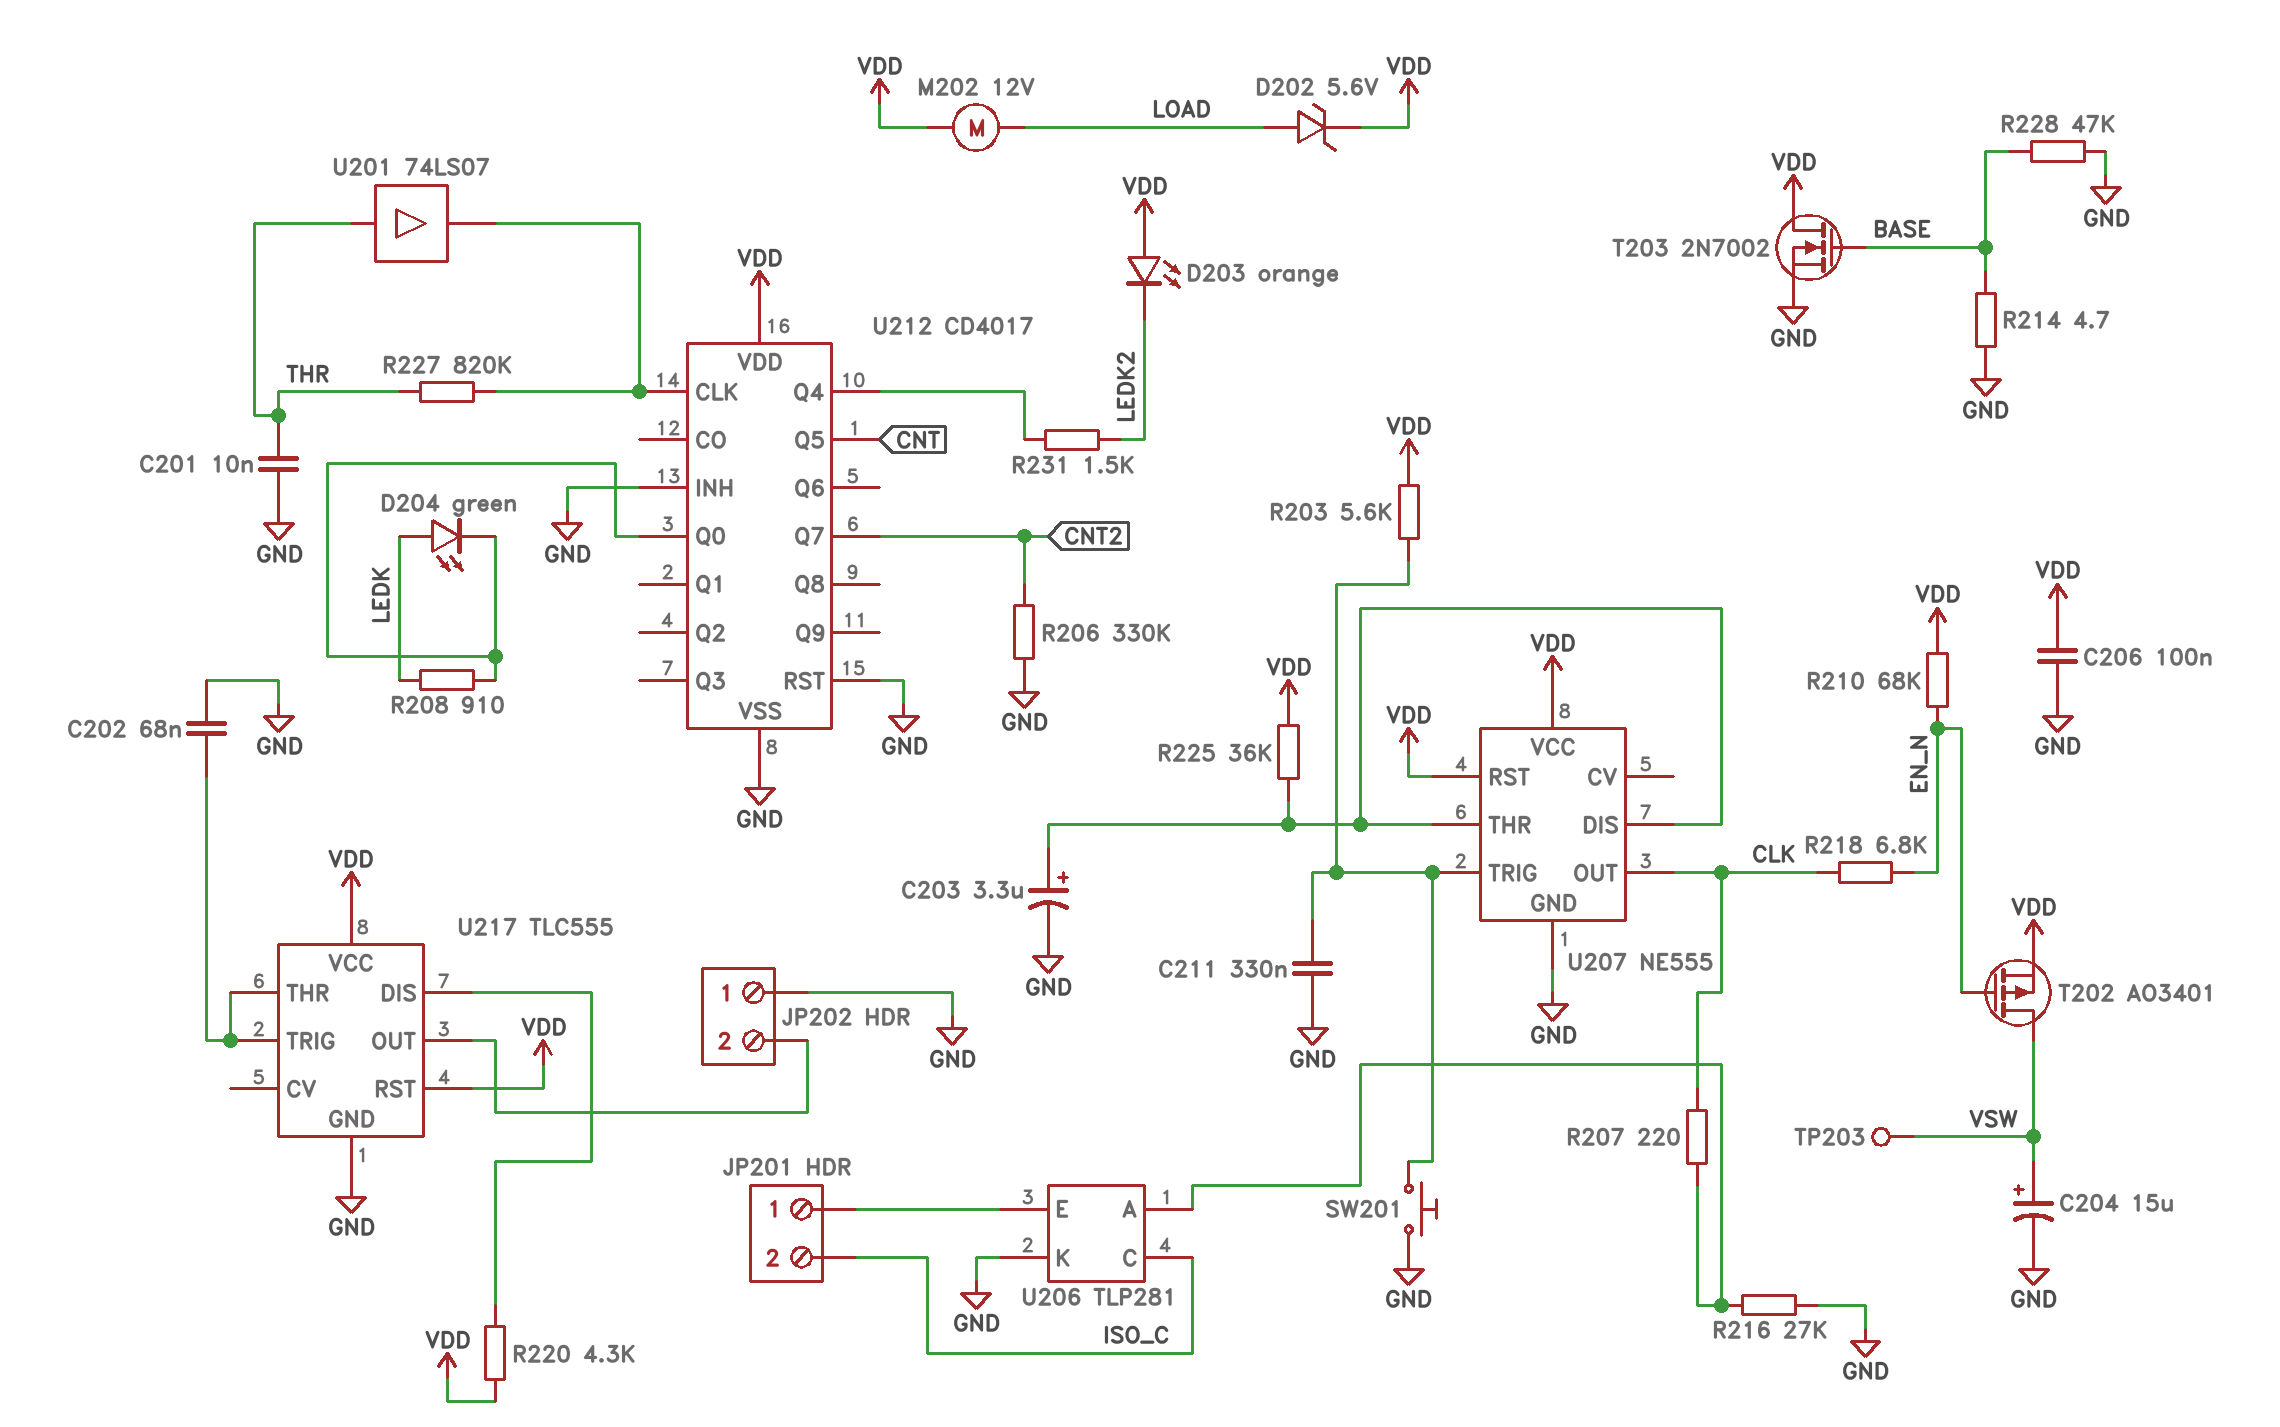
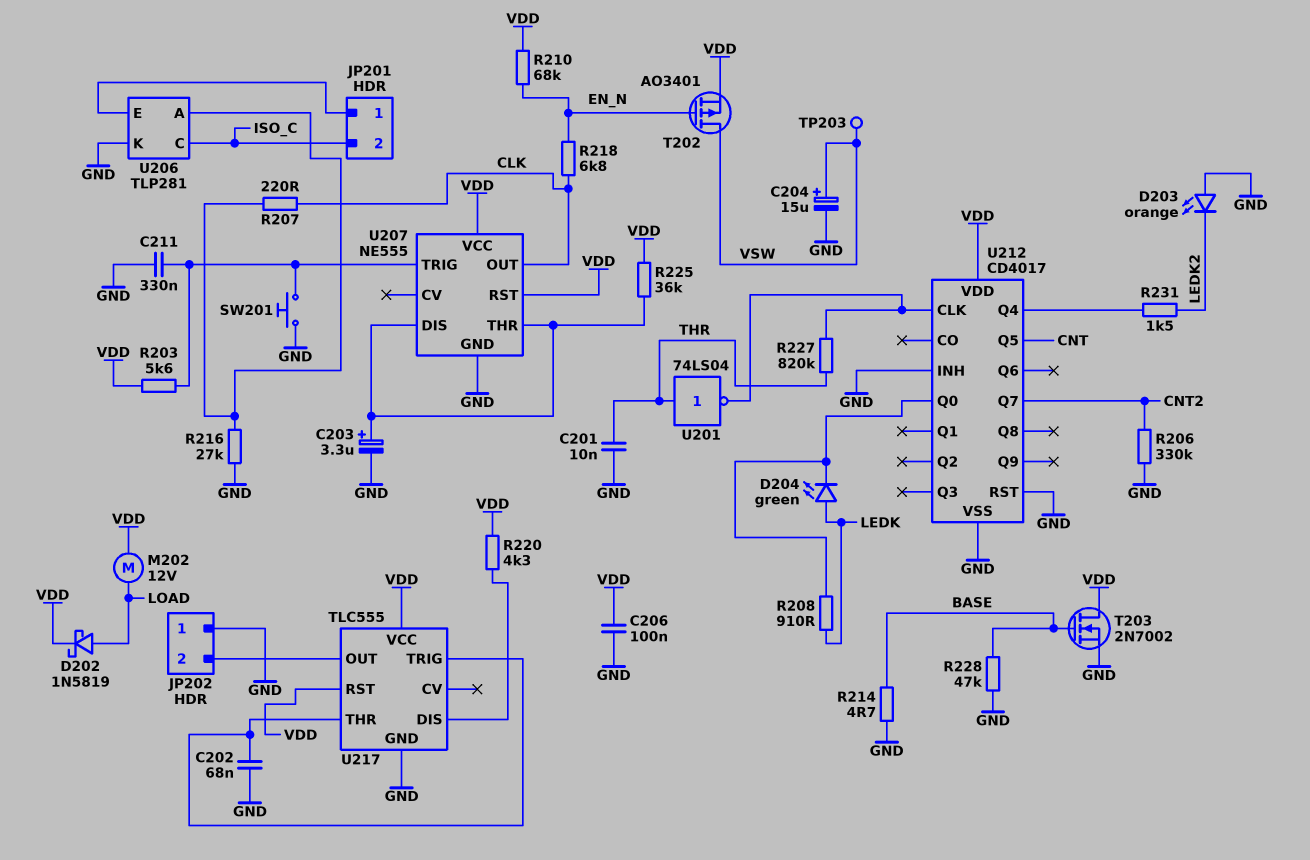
D202: zener 5.6V (A LOAD, K VDD) -> schottky 1N5819 (A LOAD, K VDD)
D203: LED orange (A VDD, K LEDK2) -> LED orange (A GND, K LEDK2)
U201: buffer 74LS07 (in THR, out U212/CLK) -> NOT 74LS04 (in THR, out U212/CLK)

